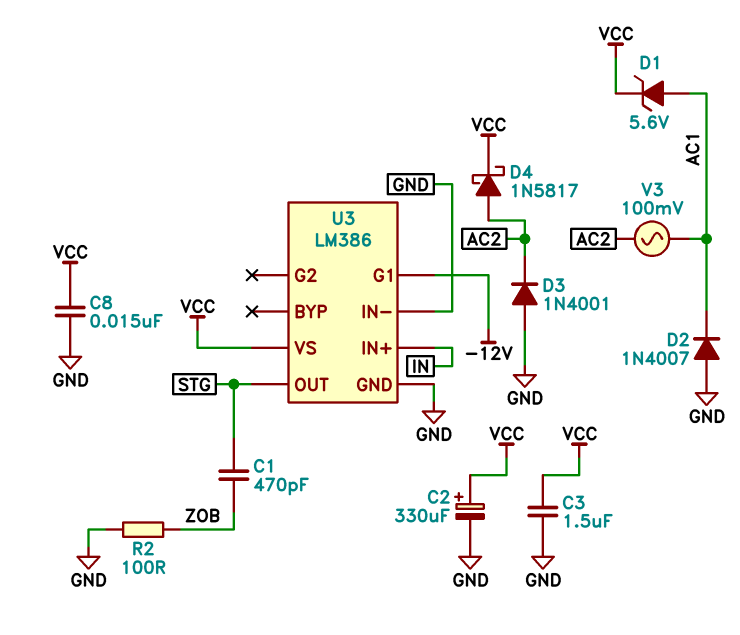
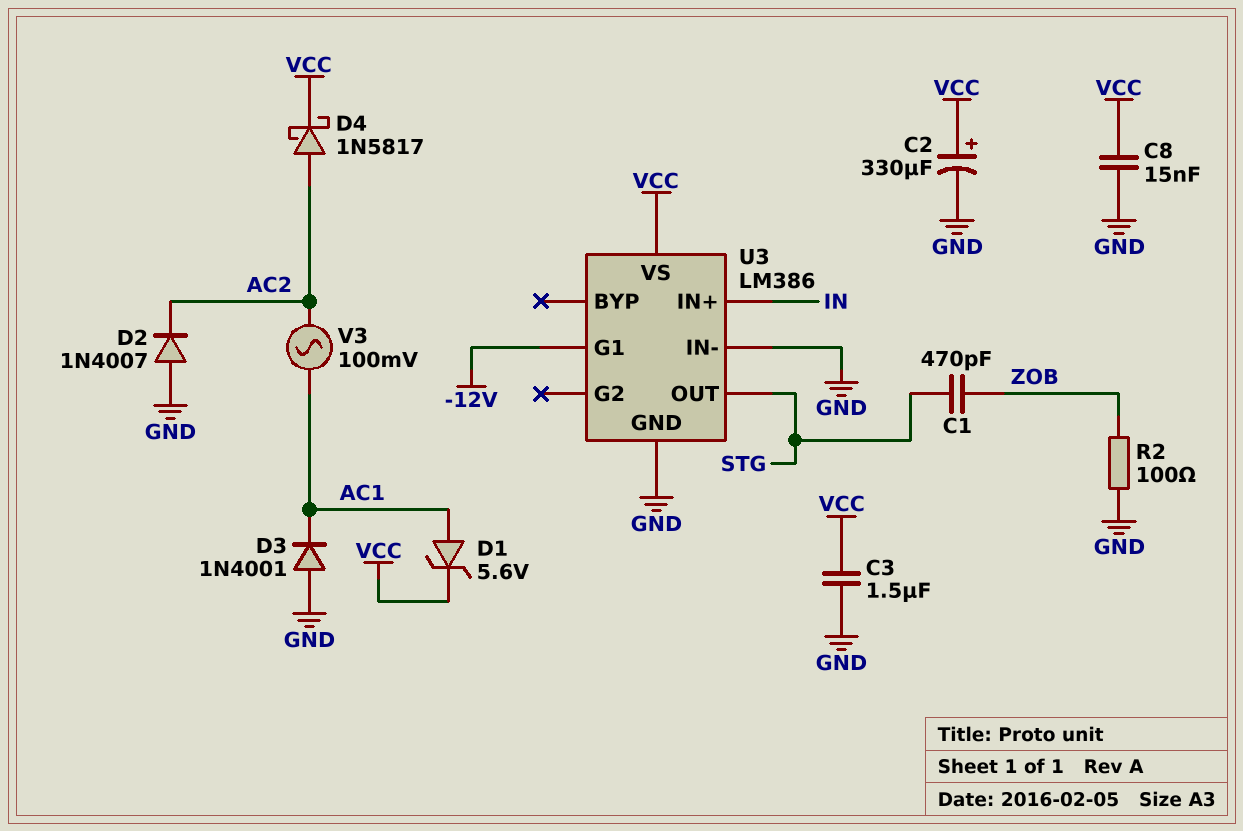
D2: diode 1N4007 (A GND, K AC1) -> diode 1N4007 (A GND, K AC2)
D3: diode 1N4001 (A GND, K AC2) -> diode 1N4001 (A GND, K AC1)

